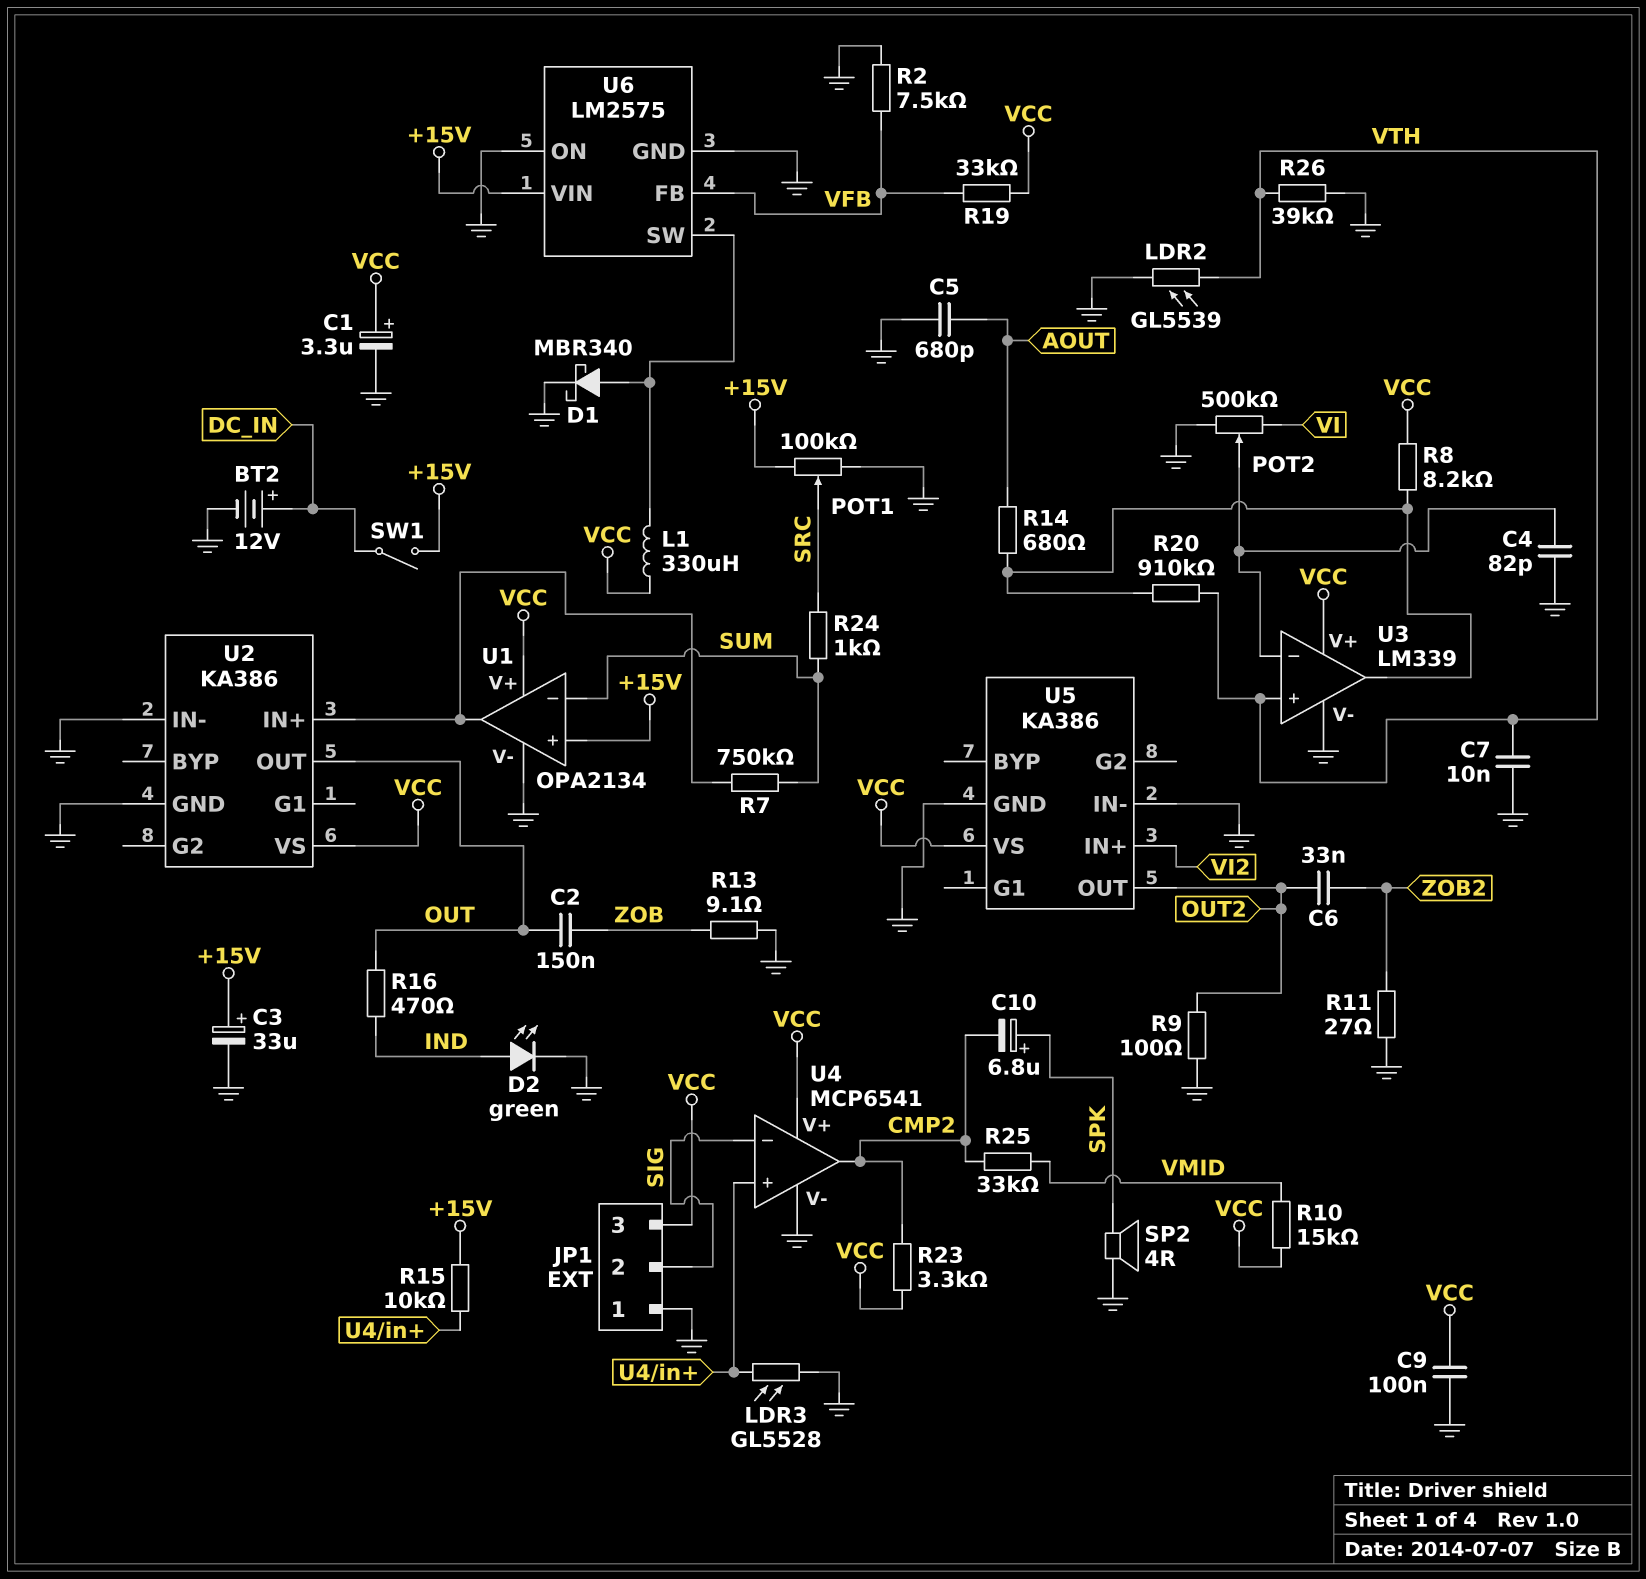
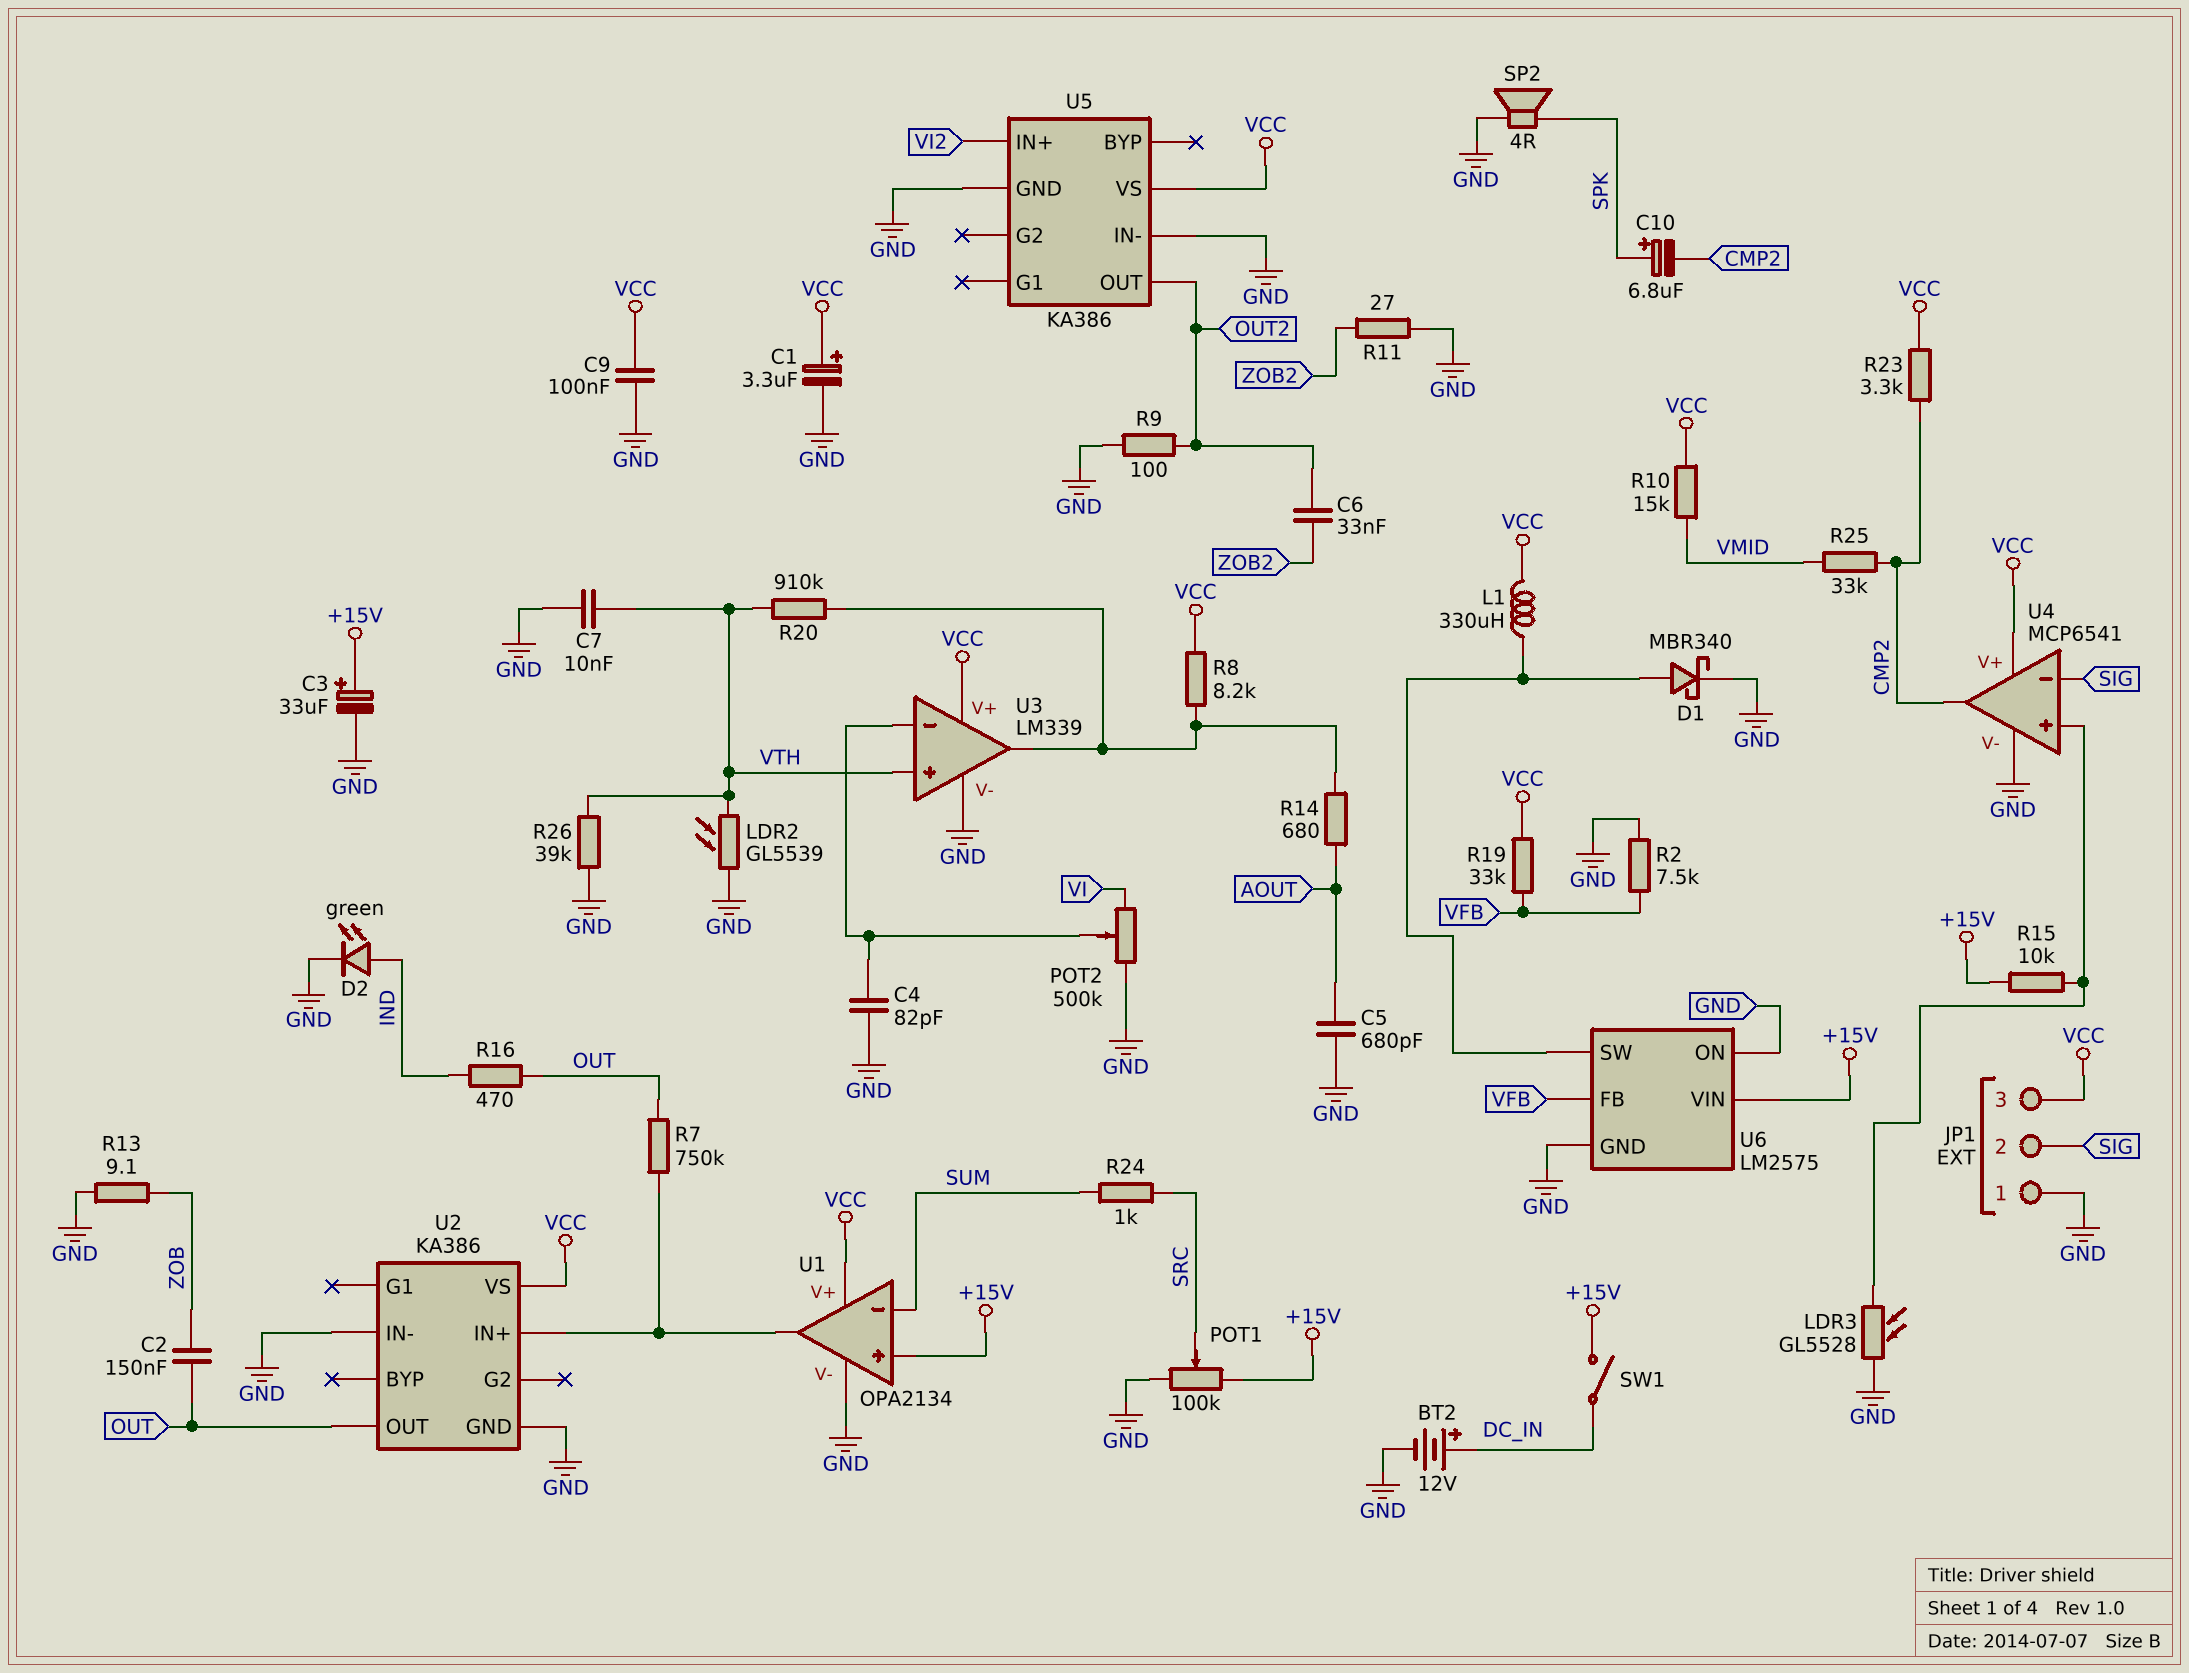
R7: 750k (SUM, U1/out) -> 750k (OUT, U1/out)

